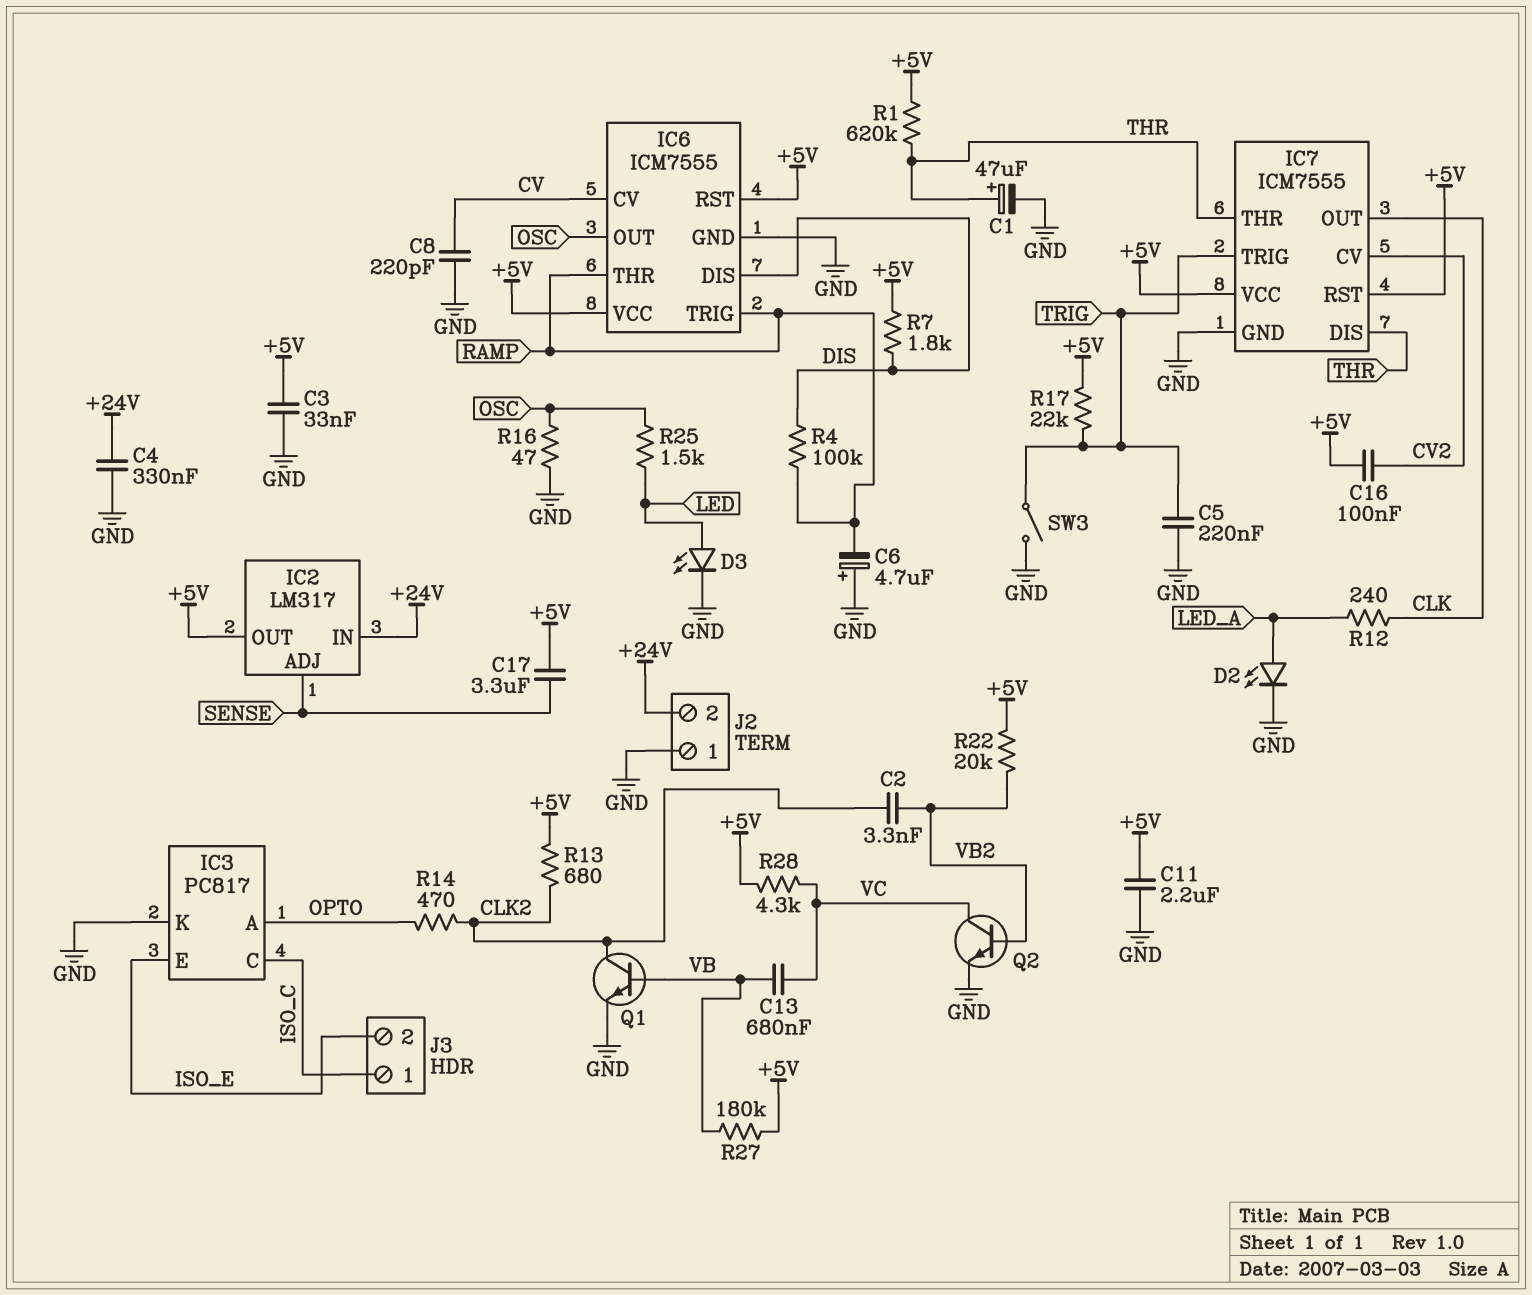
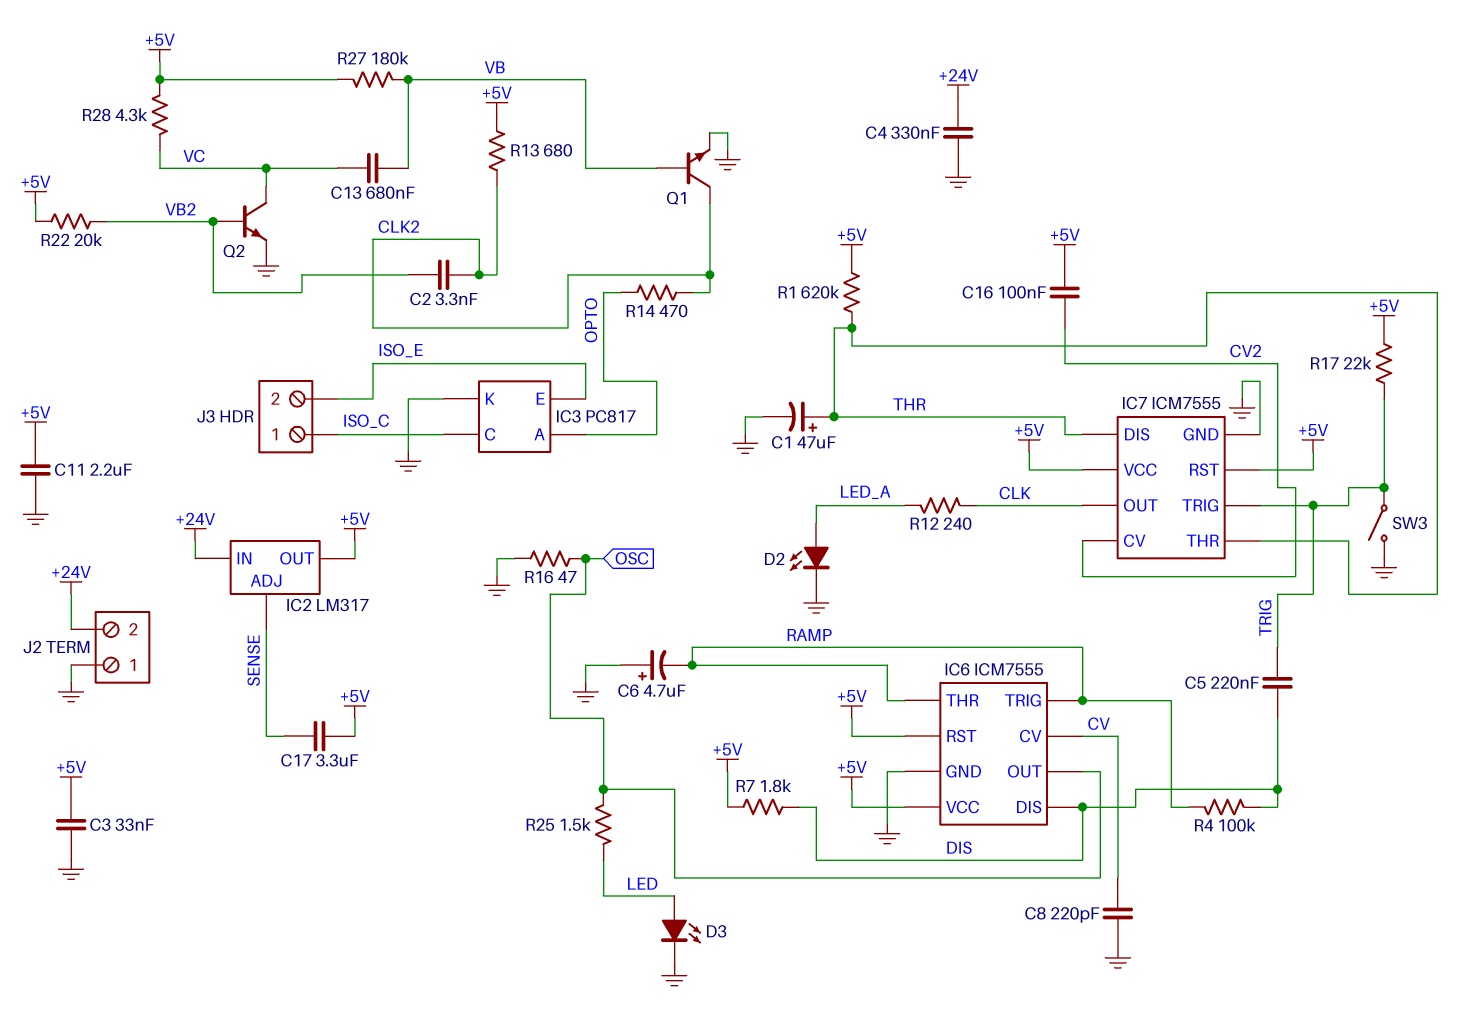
C5: 220nF (GND, TRIG) -> 220nF (DIS, TRIG)

